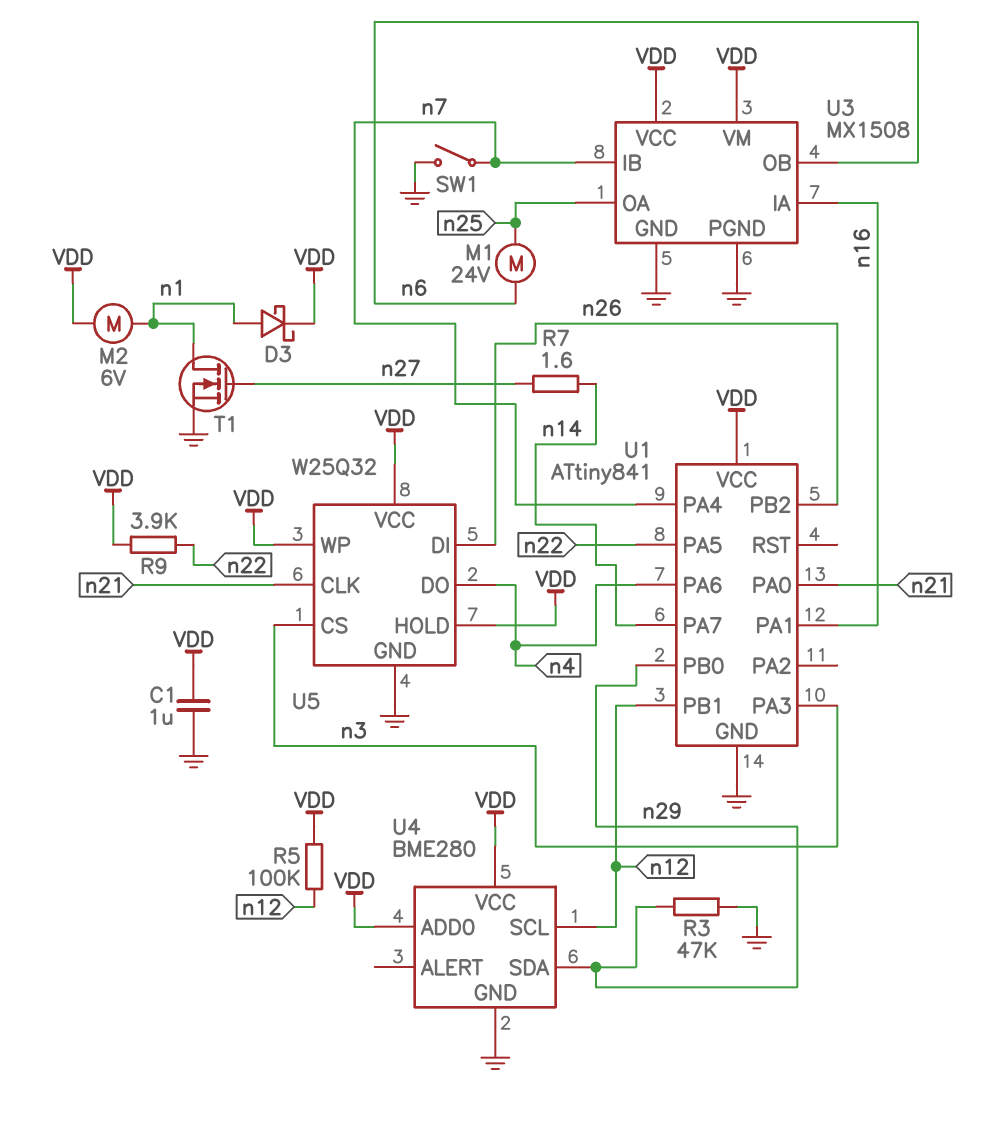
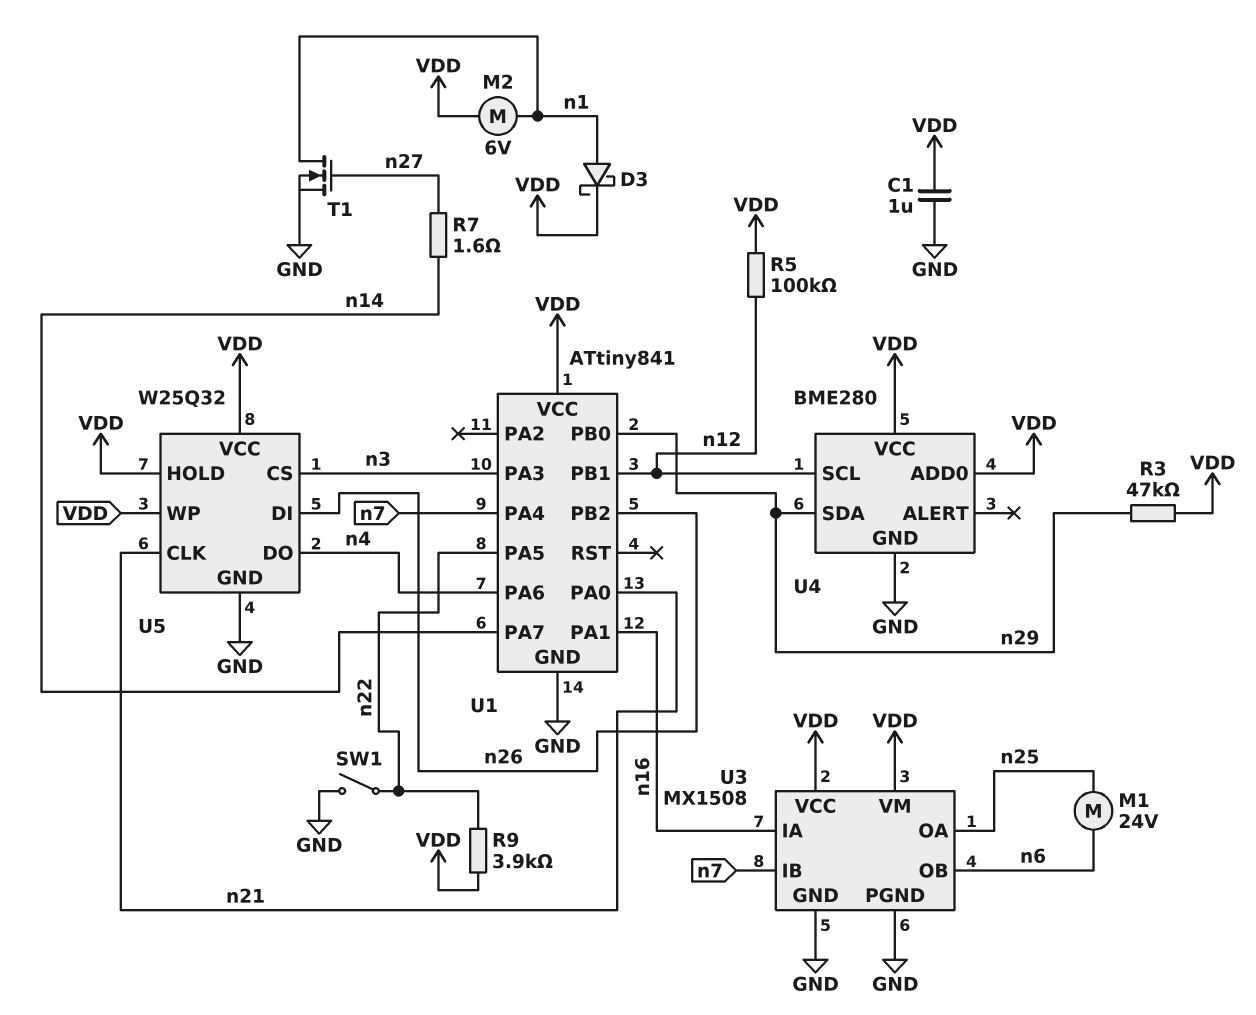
R3: 47k (GND, n29) -> 47k (VDD, n29)
SW1: switch (GND, n7) -> switch (GND, n22)

